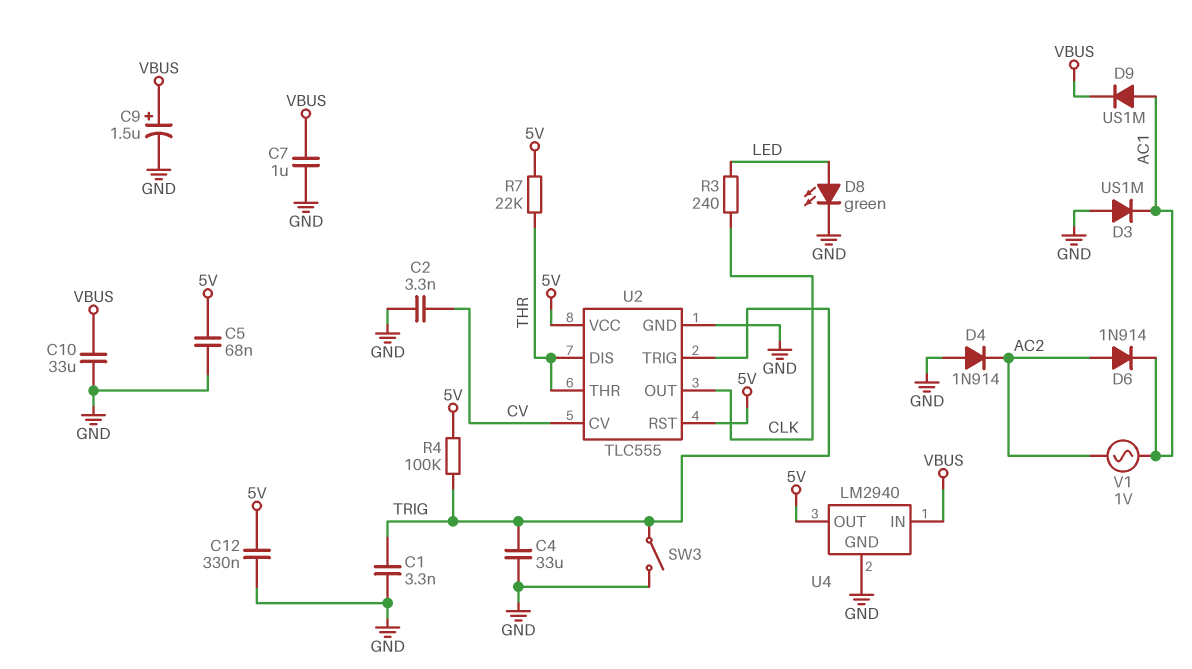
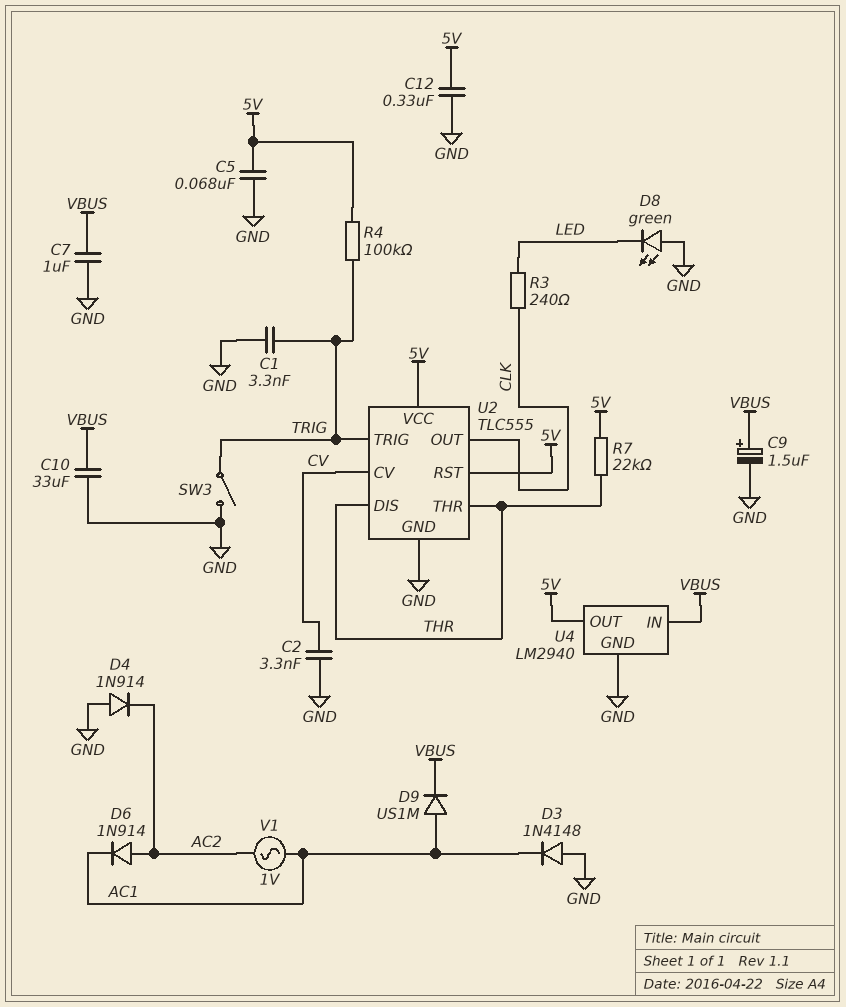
C4: 33uF (GND, TRIG) -> none
D3: diode US1M (A GND, K AC1) -> diode 1N4148 (A GND, K AC1)
D8: LED green (A LED, K GND) -> LED green (A GND, K LED)

